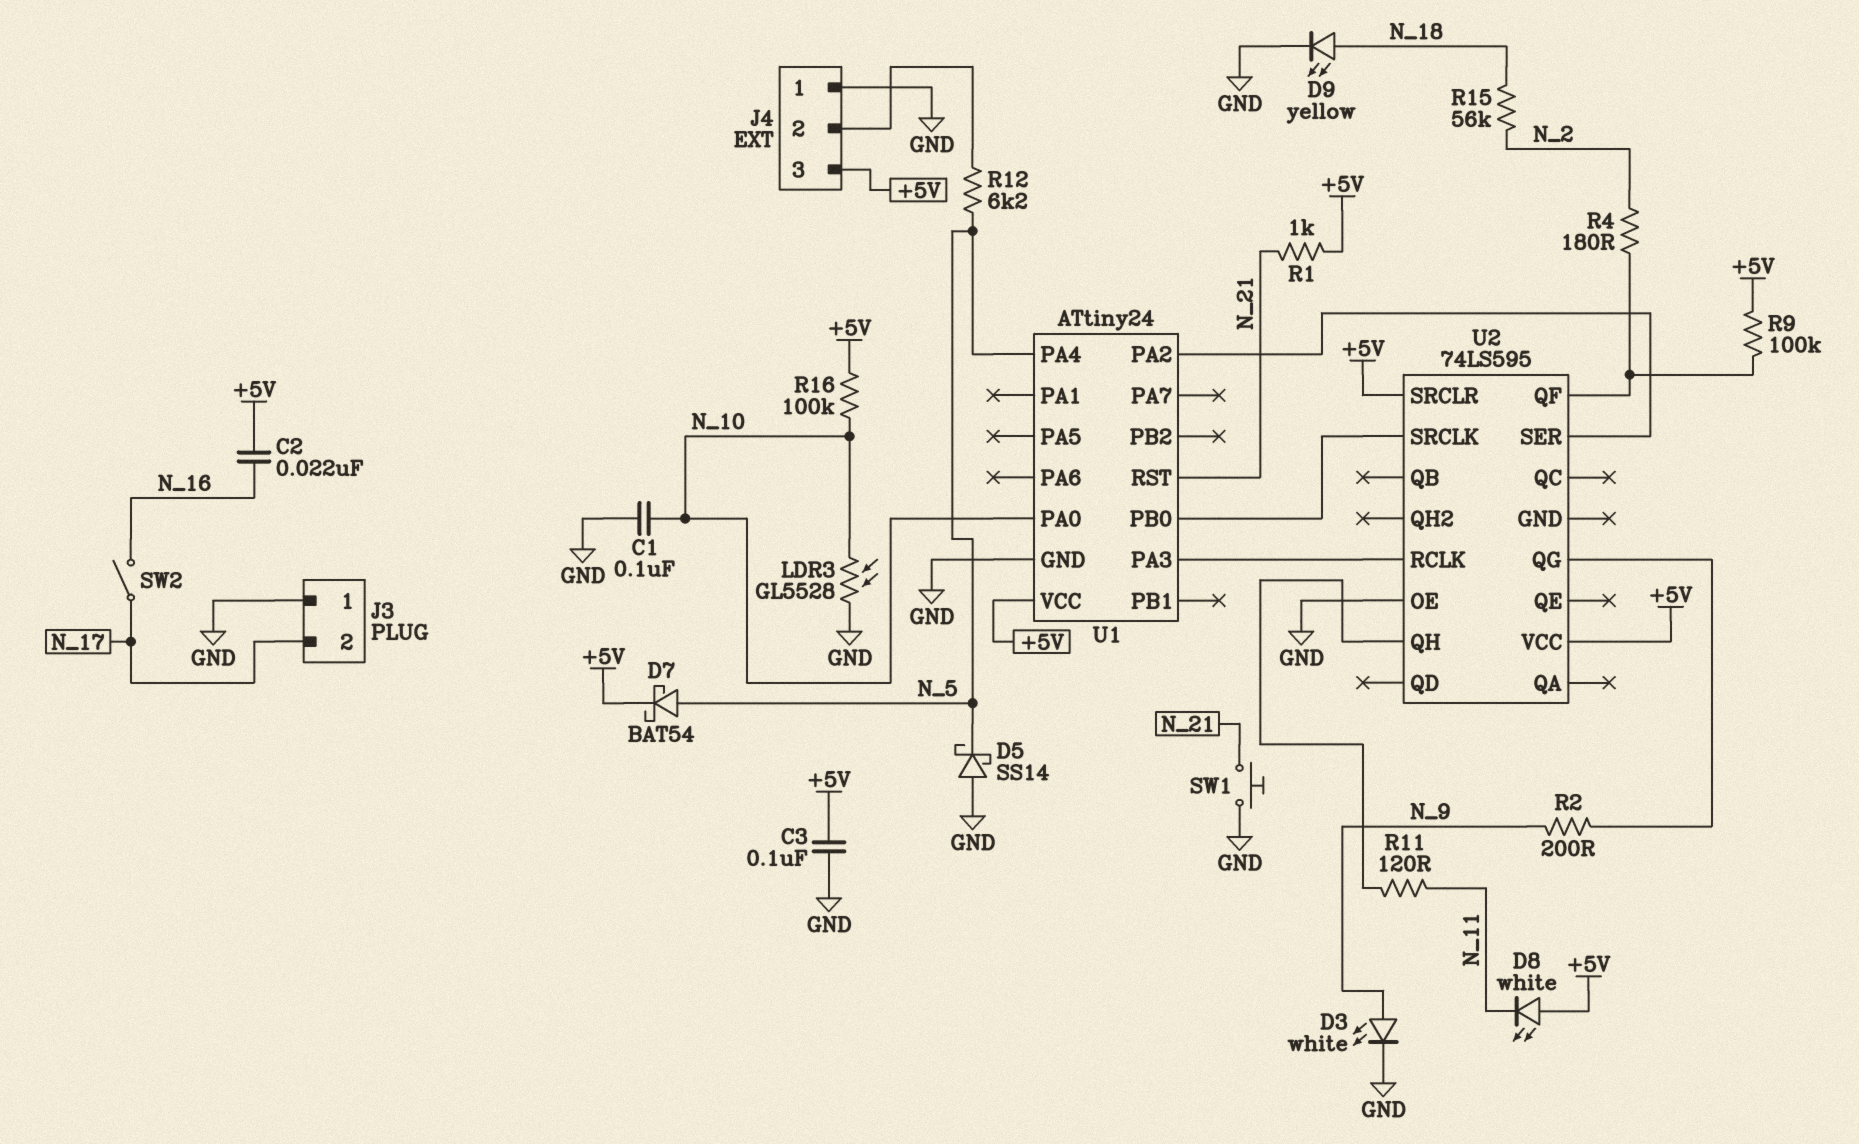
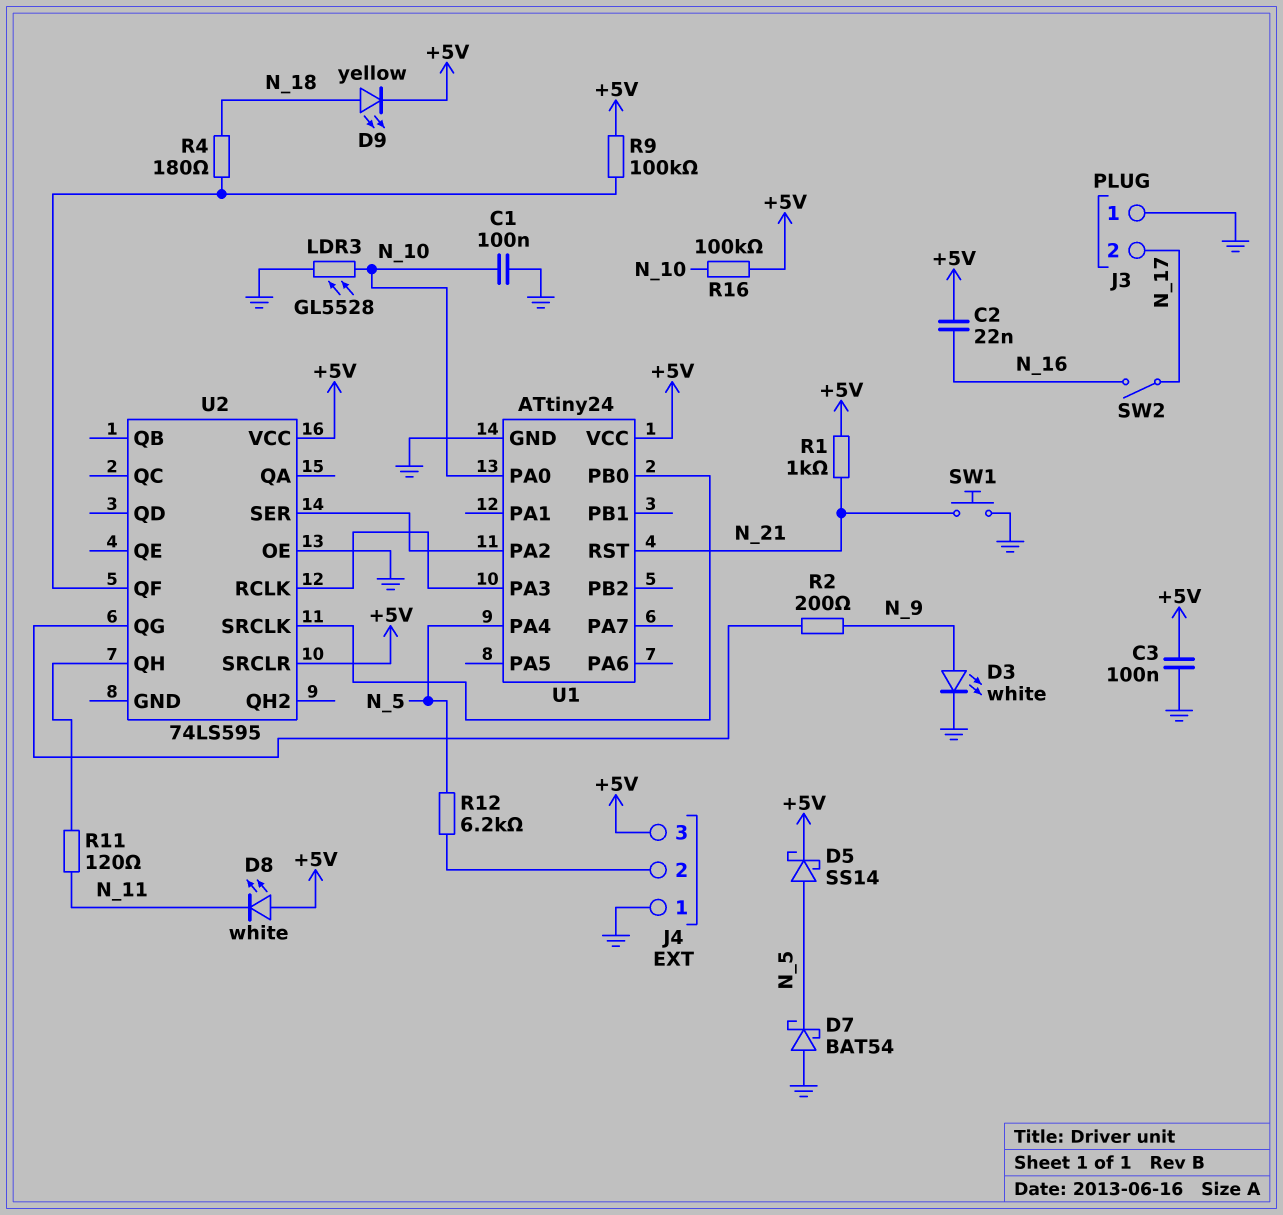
D5: schottky SS14 (A GND, K N_5) -> schottky SS14 (A N_5, K +5V)
D7: schottky BAT54 (A N_5, K +5V) -> schottky BAT54 (A GND, K N_5)
D9: LED yellow (A N_18, K GND) -> LED yellow (A N_18, K +5V)
R4: 180 (N_2, U2/QF) -> 180 (N_18, U2/QF)
R15: 56k (N_2, N_18) -> none

